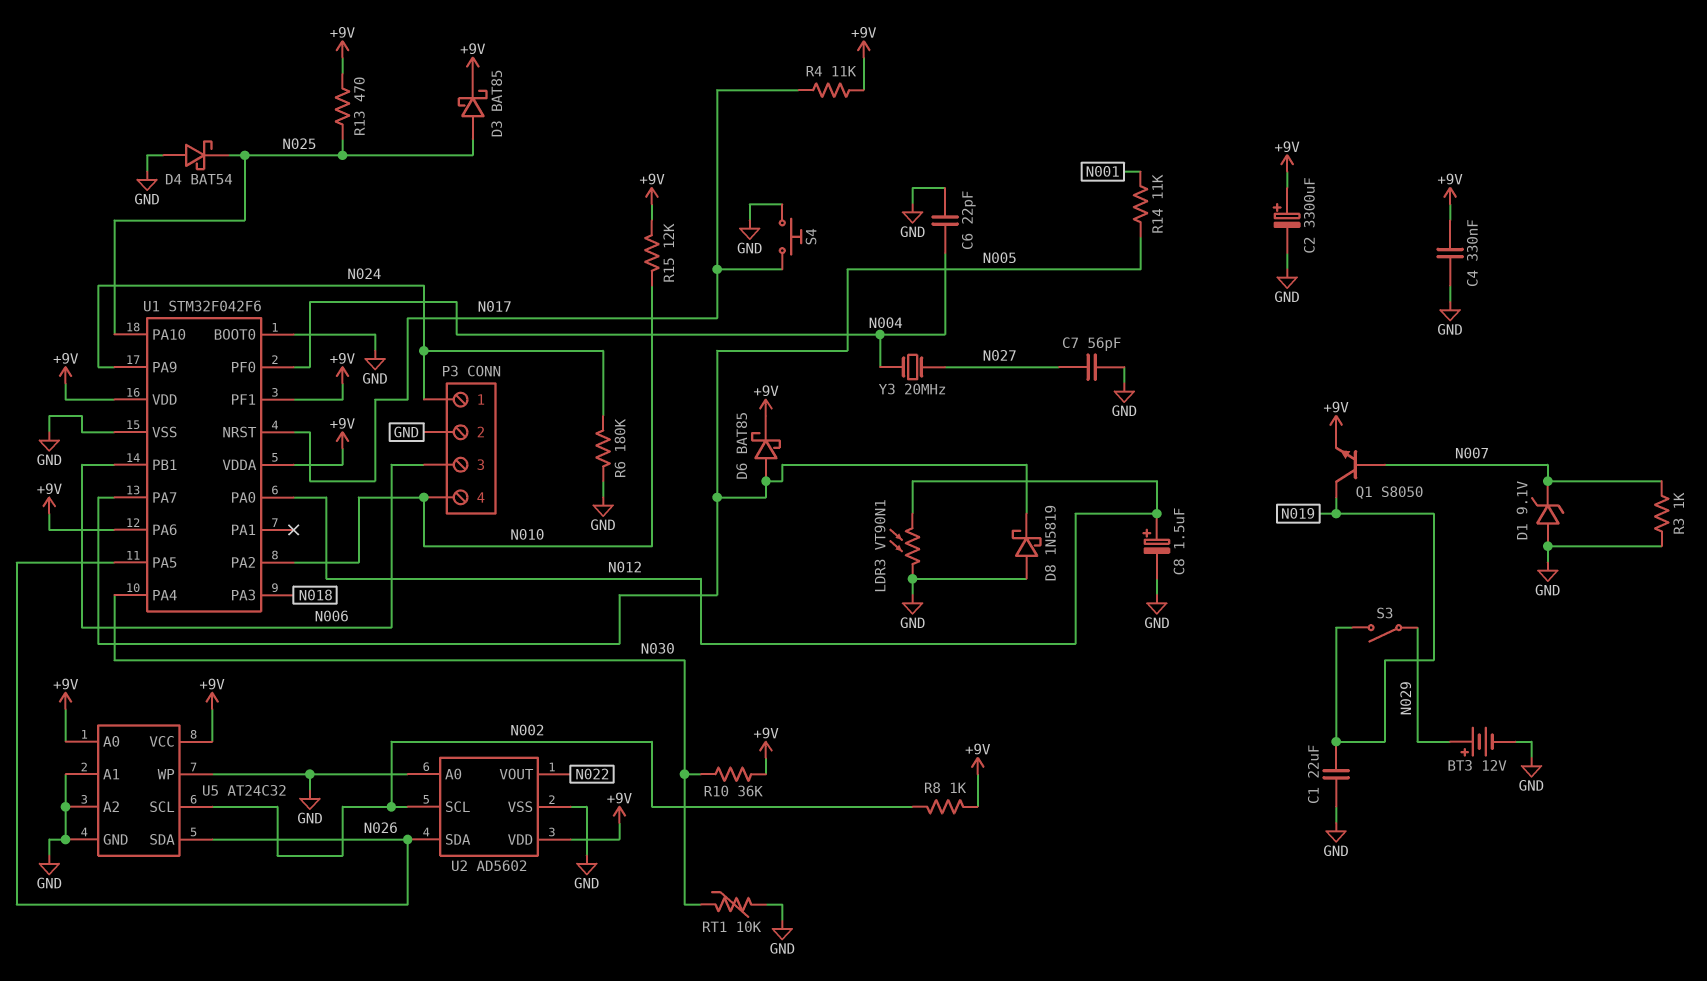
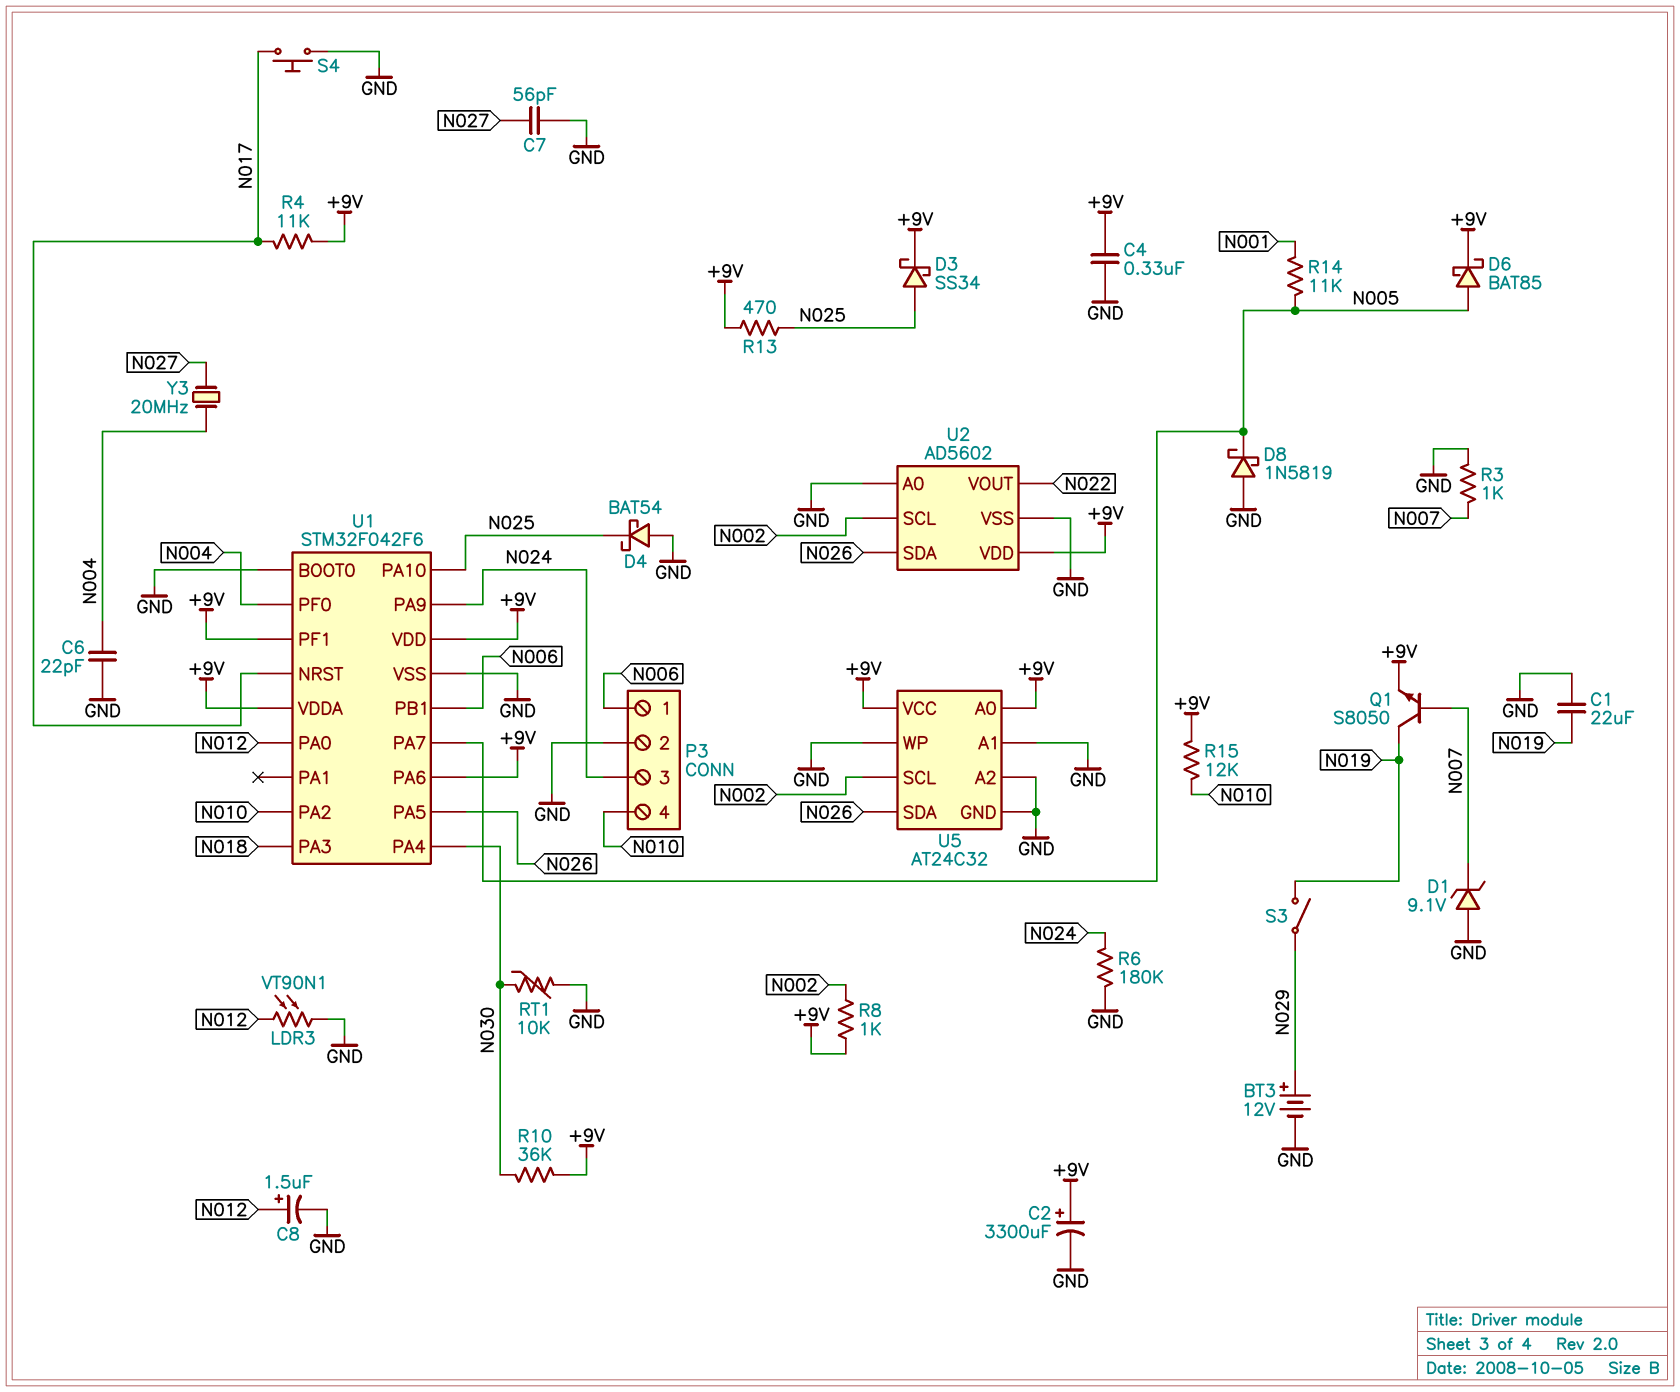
D3: schottky BAT85 (A N025, K +9V) -> schottky SS34 (A N025, K +9V)
P3 pin 1: N024 -> N006
P3 pin 3: N006 -> N024

